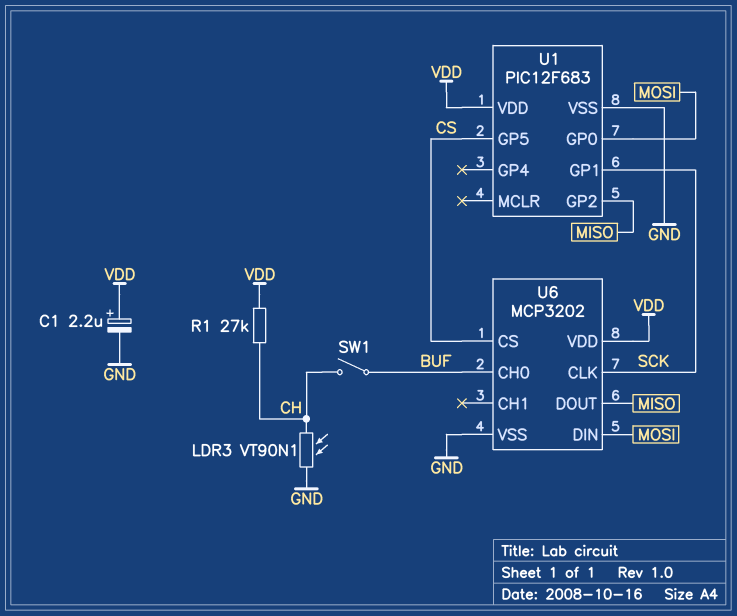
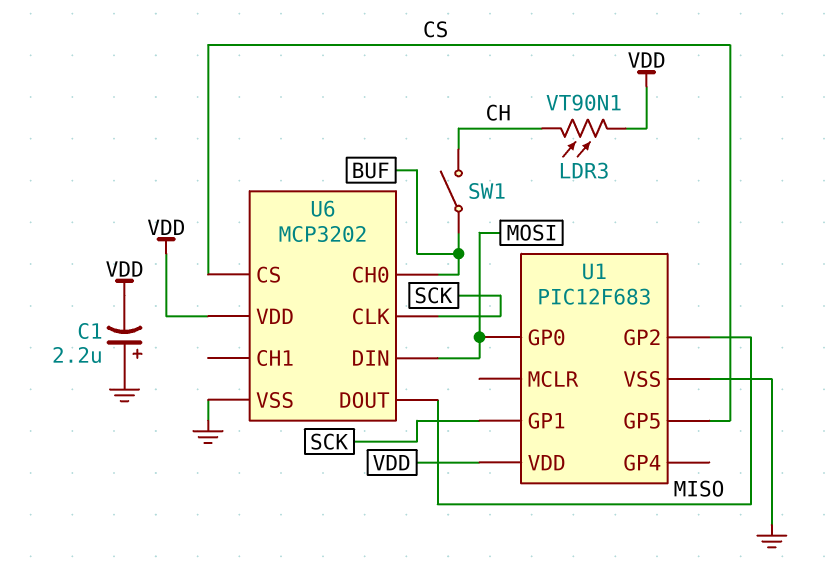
C1: 2.2uF (plus VDD, minus GND) -> 2.2uF (plus GND, minus VDD)
LDR3: VT90N1 (CH, GND) -> VT90N1 (CH, VDD)
R1: 27k (CH, VDD) -> none

